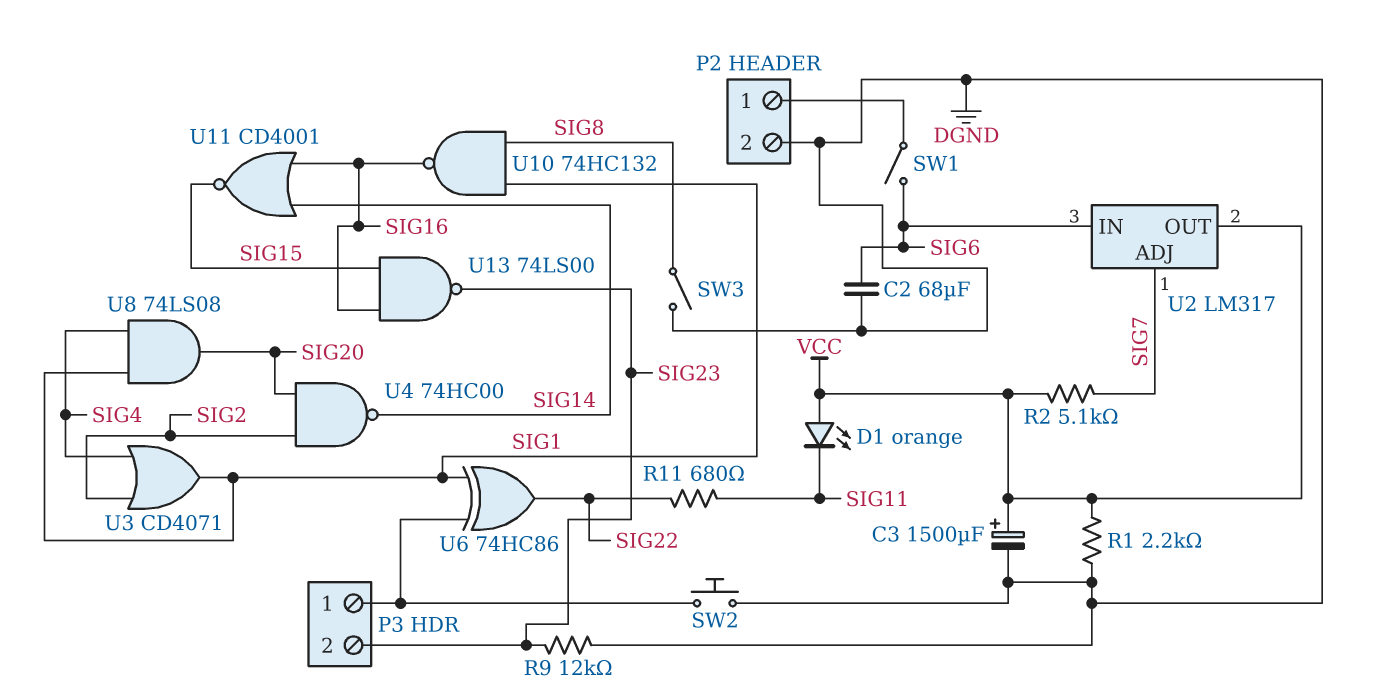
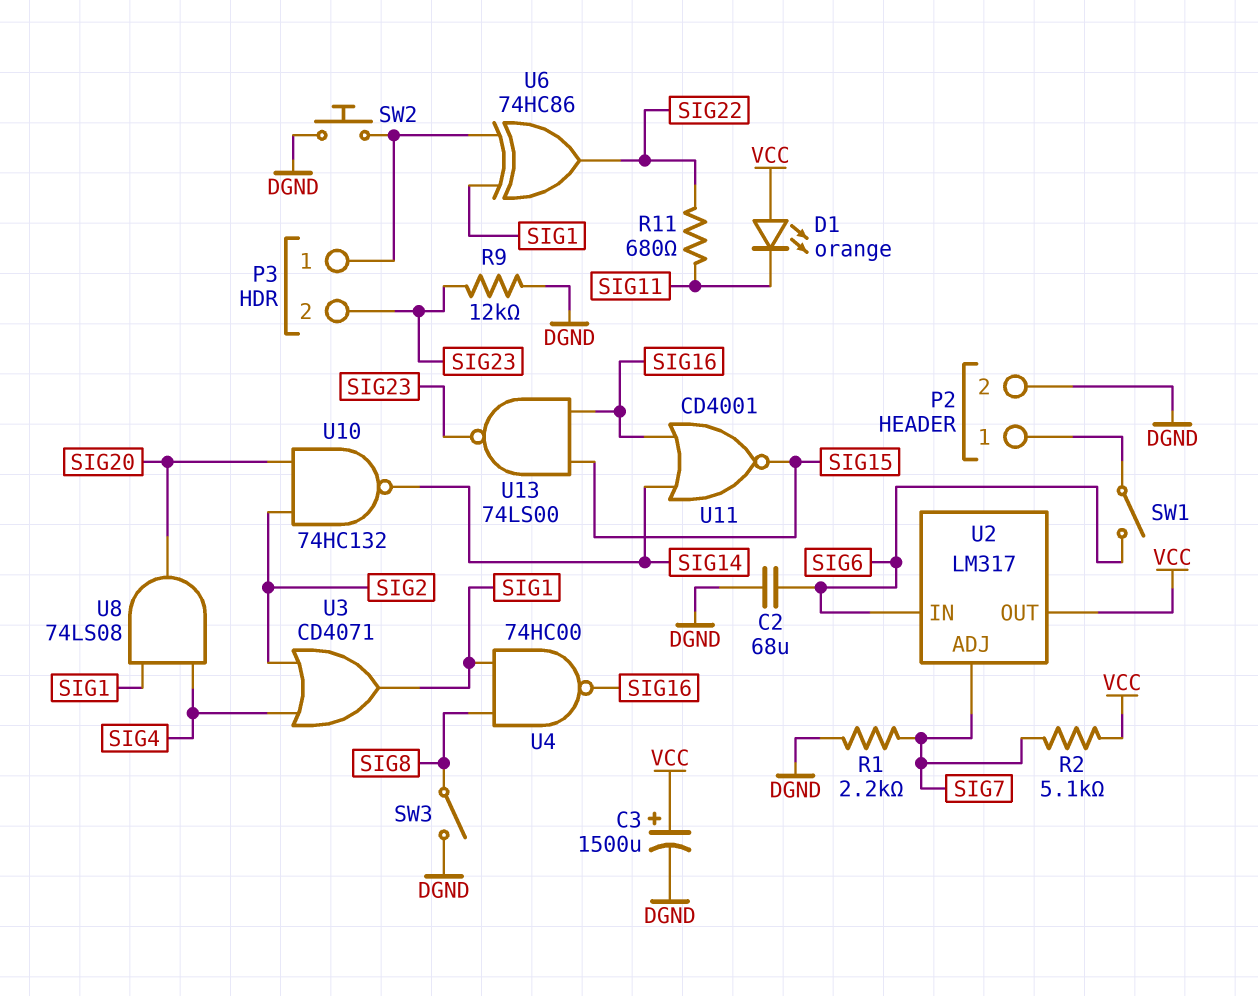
R1: 2.2k (DGND, VCC) -> 2.2k (DGND, SIG7)
U4: NAND 74HC00 (in SIG2, in SIG20, out SIG14) -> NAND 74HC00 (in SIG1, in SIG8, out SIG16)
U10: NAND 74HC132 (in SIG1, in SIG8, out SIG16) -> NAND 74HC132 (in SIG2, in SIG20, out SIG14)

